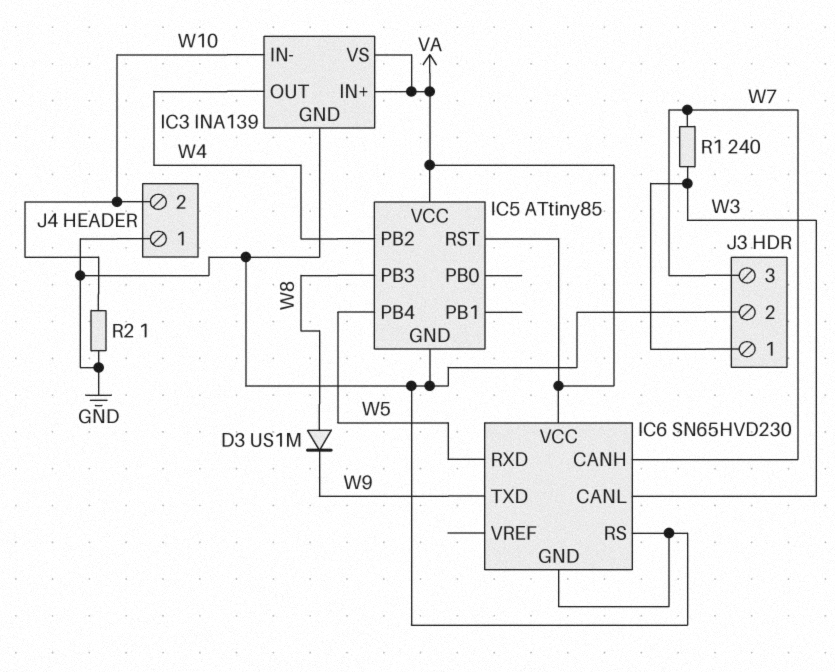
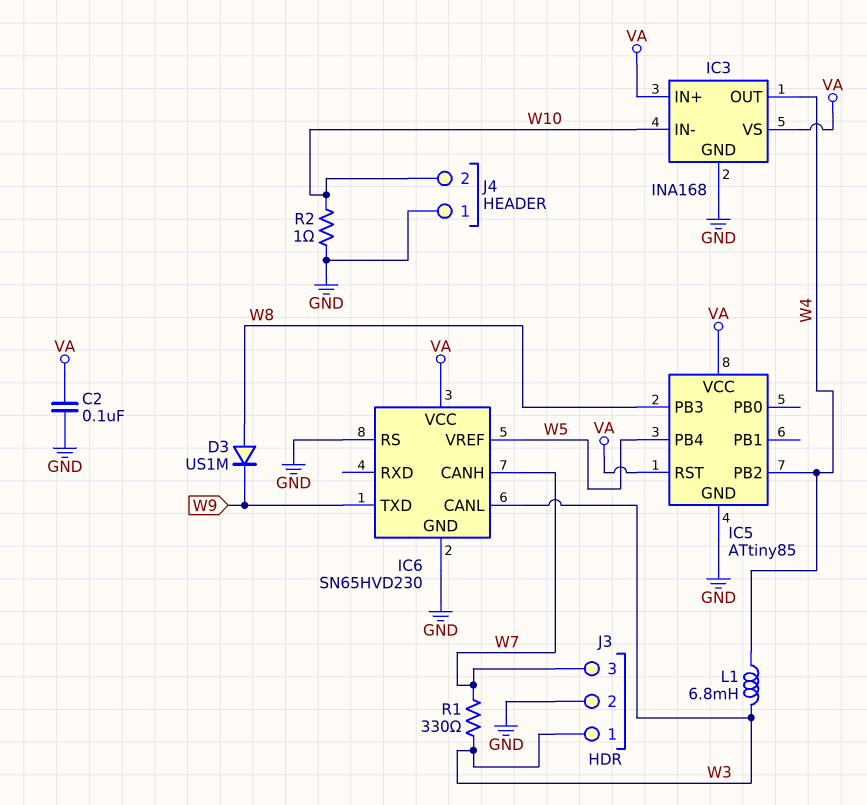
C2: none -> 100nF (GND, VA)
IC3: INA139 -> INA168
IC6 pin RXD: W5 -> none
IC6 pin VREF: none -> W5
L1: none -> 6.8mH (W3, W4)
R1: 240 (W3, W7) -> 330 (W3, W7)

